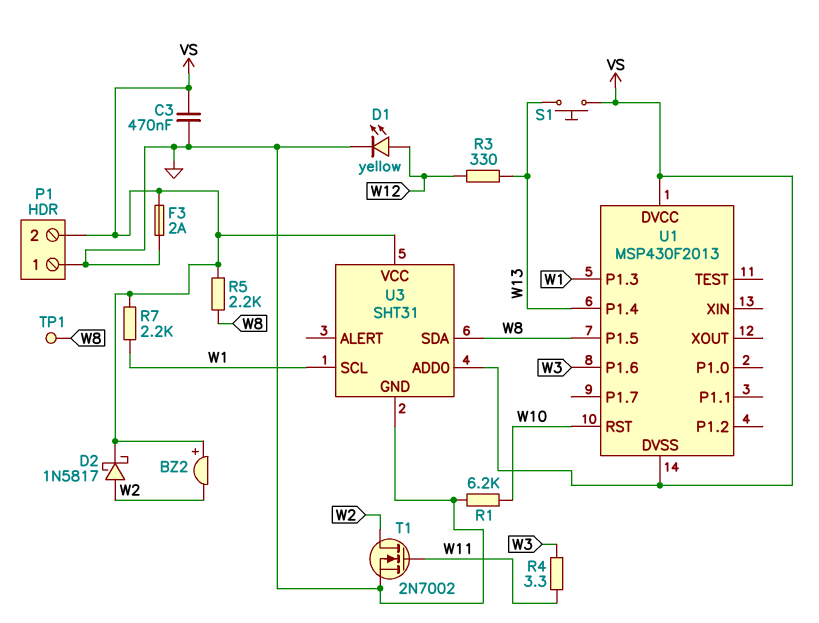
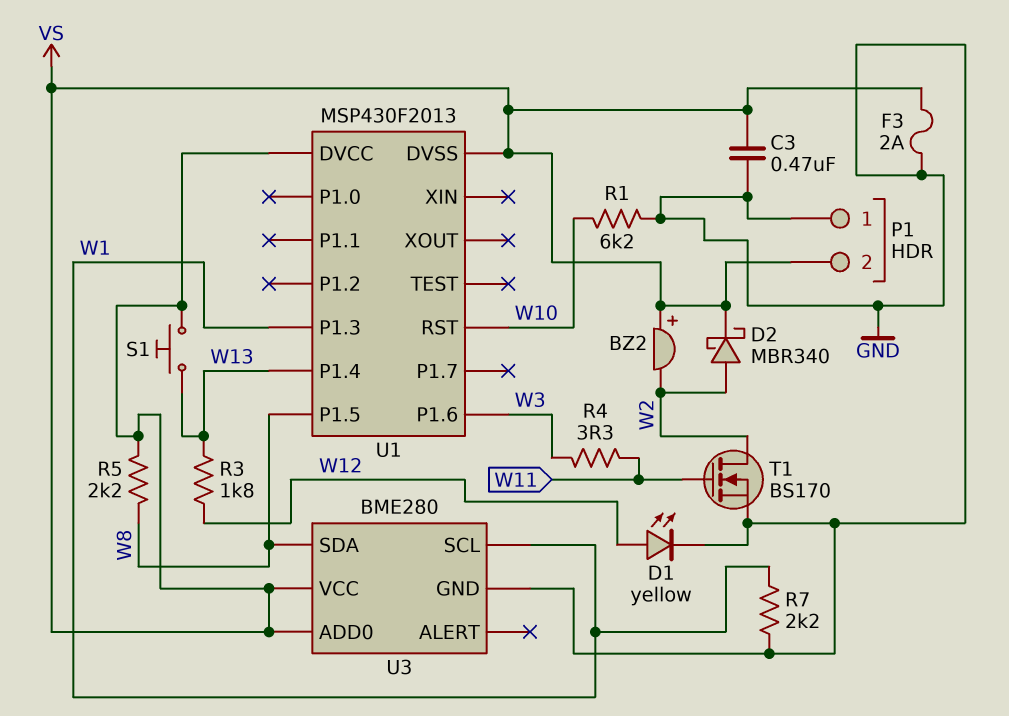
D2: schottky 1N5817 (A W2, K VS) -> schottky MBR340 (A W2, K VS)
R3: 330 (W12, W13) -> 1.8k (W12, W13)
R7: 2.2k (VS, W1) -> 2.2k (GND, W1)
T1: NMOS 2N7002 (G W11, D W2, S GND) -> NMOS BS170 (G W11, D W2, S GND)
TP1: test point (W8) -> none
U3: SHT31 -> BME280

